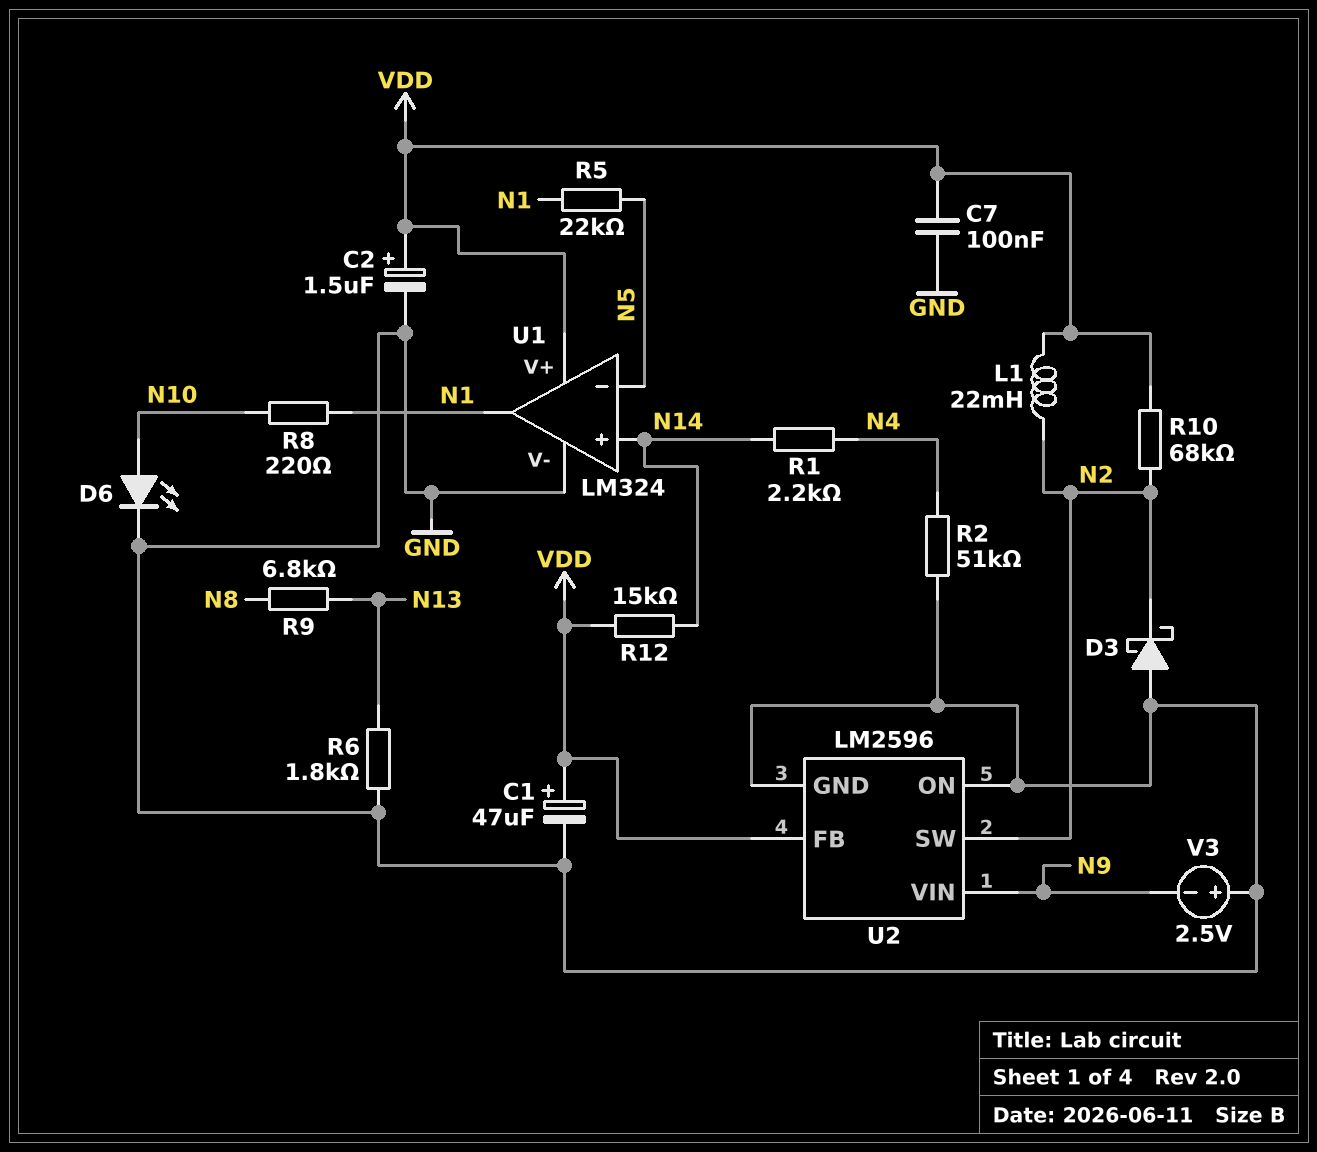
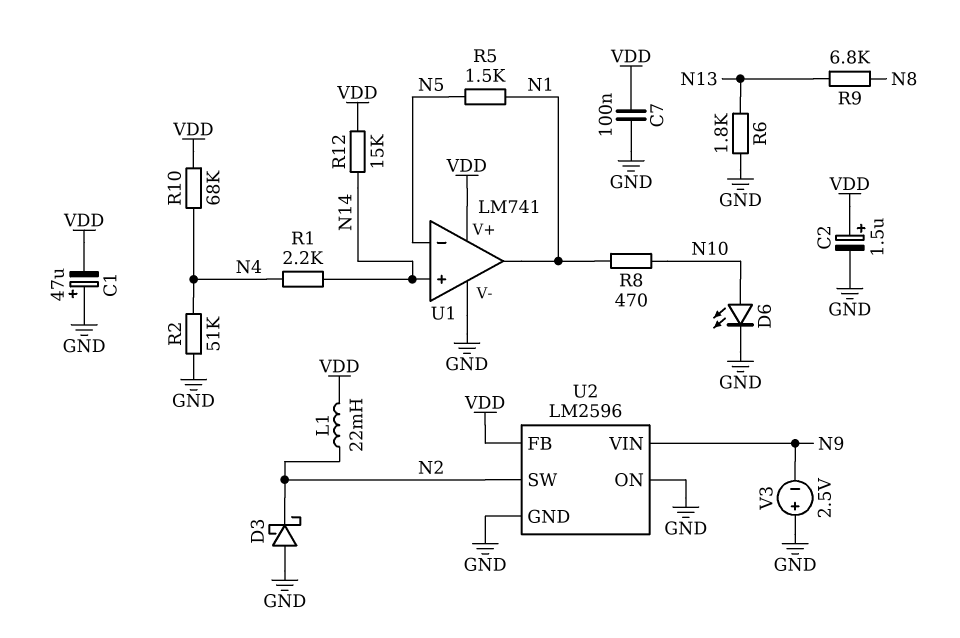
C1: 47uF (plus VDD, minus GND) -> 47uF (plus GND, minus VDD)
R5: 22k (N1, N5) -> 1.5k (N1, N5)
R8: 220 (N1, N10) -> 470 (N1, N10)
R10: 68k (N2, VDD) -> 68k (N4, VDD)
U1: LM324 -> LM741

